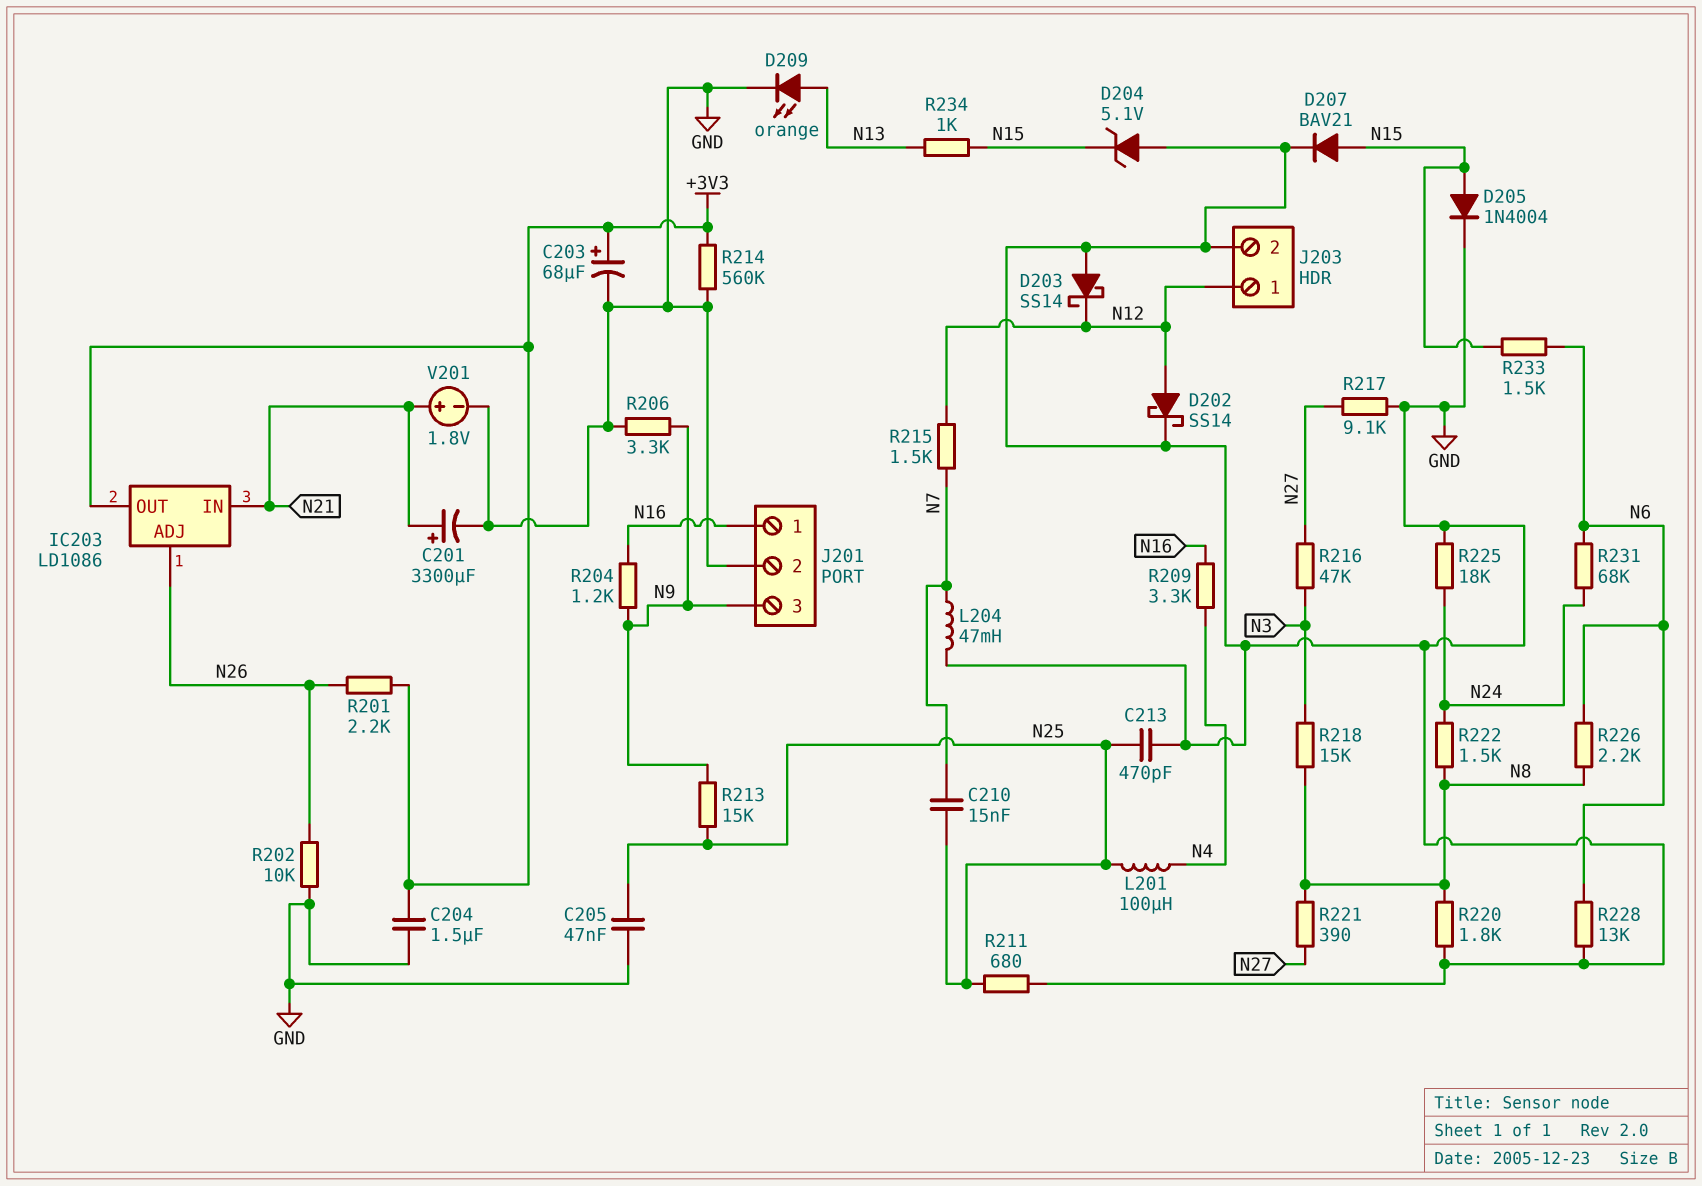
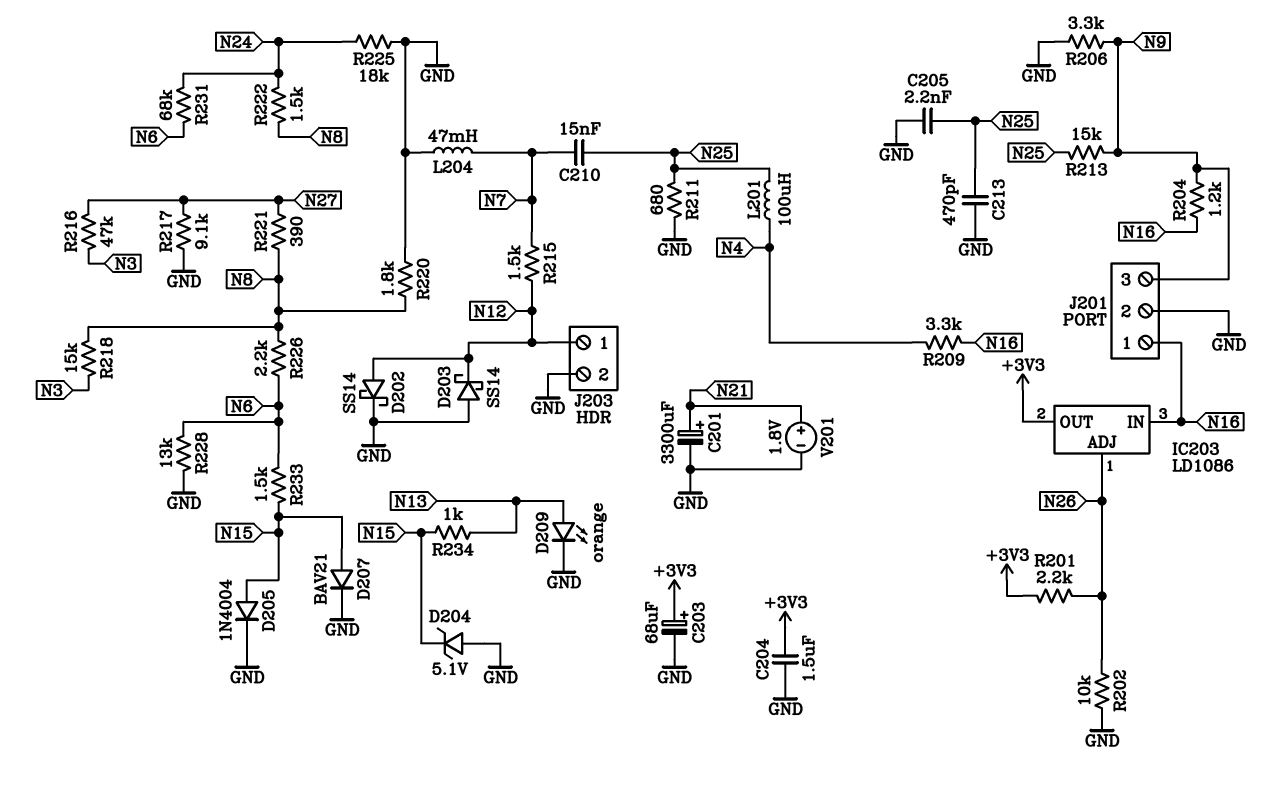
C205: 47nF (GND, N25) -> 2.2nF (GND, N25)
IC203 pin IN: N21 -> N16
R214: 560k (+3V3, GND) -> none

